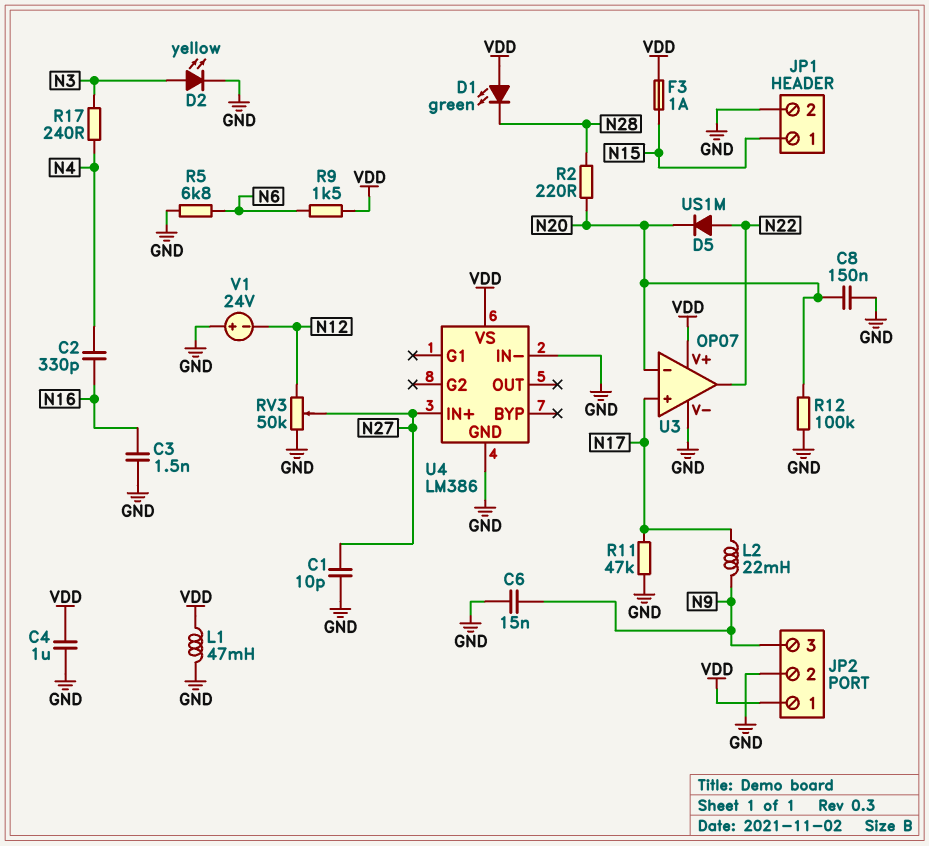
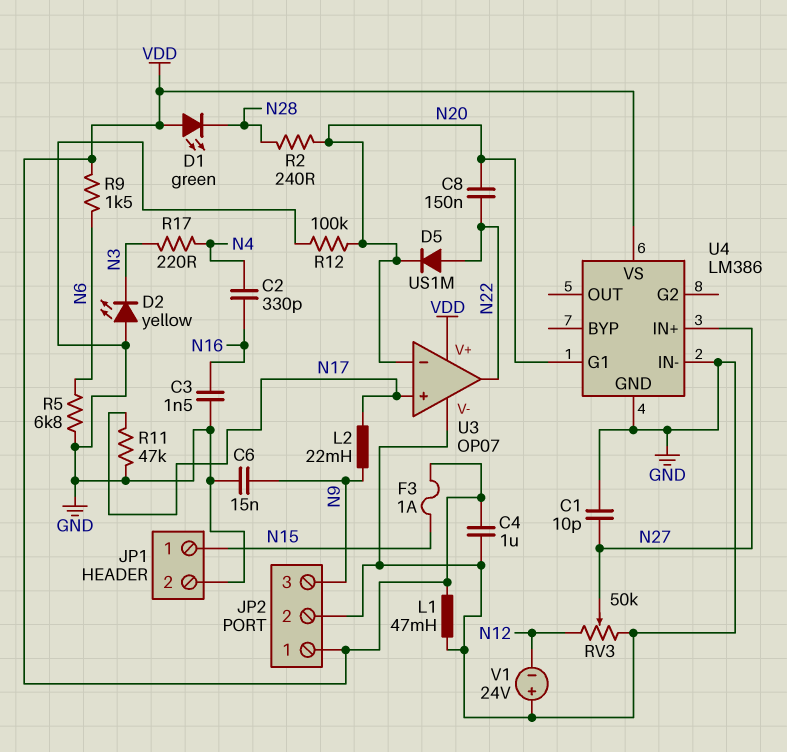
C8: 150nF (GND, N20) -> 150nF (N20, N22)
D2: LED yellow (A N3, K GND) -> LED yellow (A GND, K N3)
R2: 220 (N20, N28) -> 240 (N20, N28)
R17: 240 (N3, N4) -> 220 (N3, N4)
U4 pin G1: none -> N20

